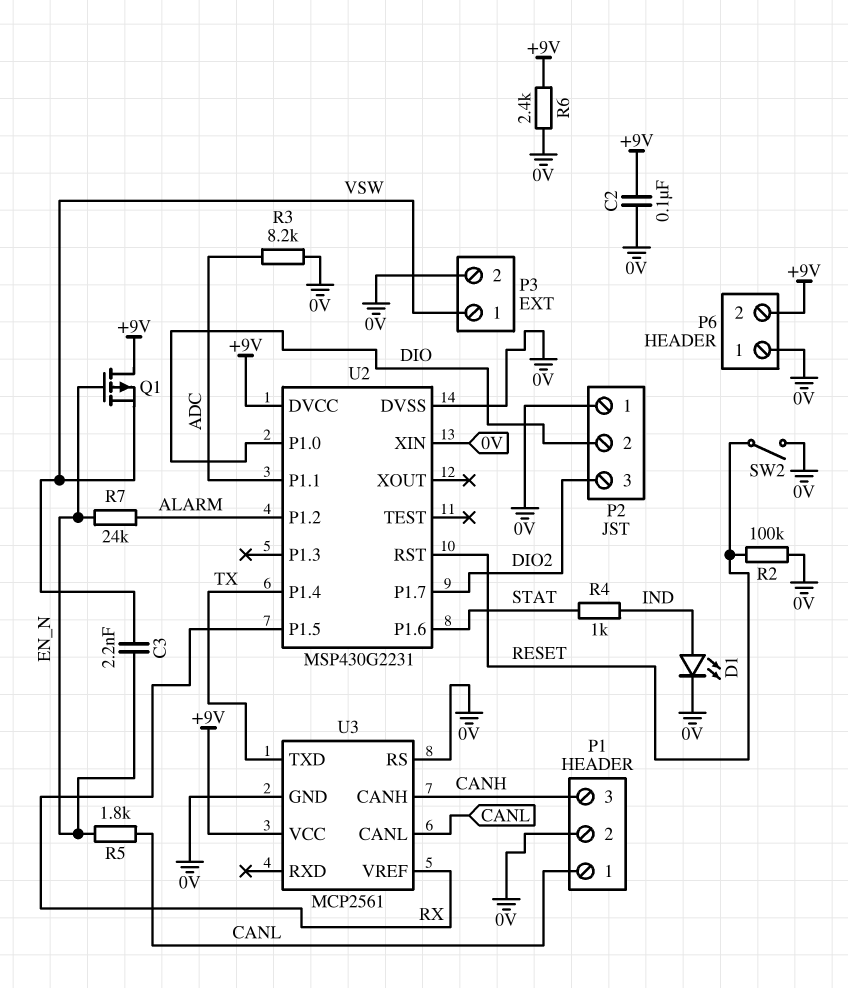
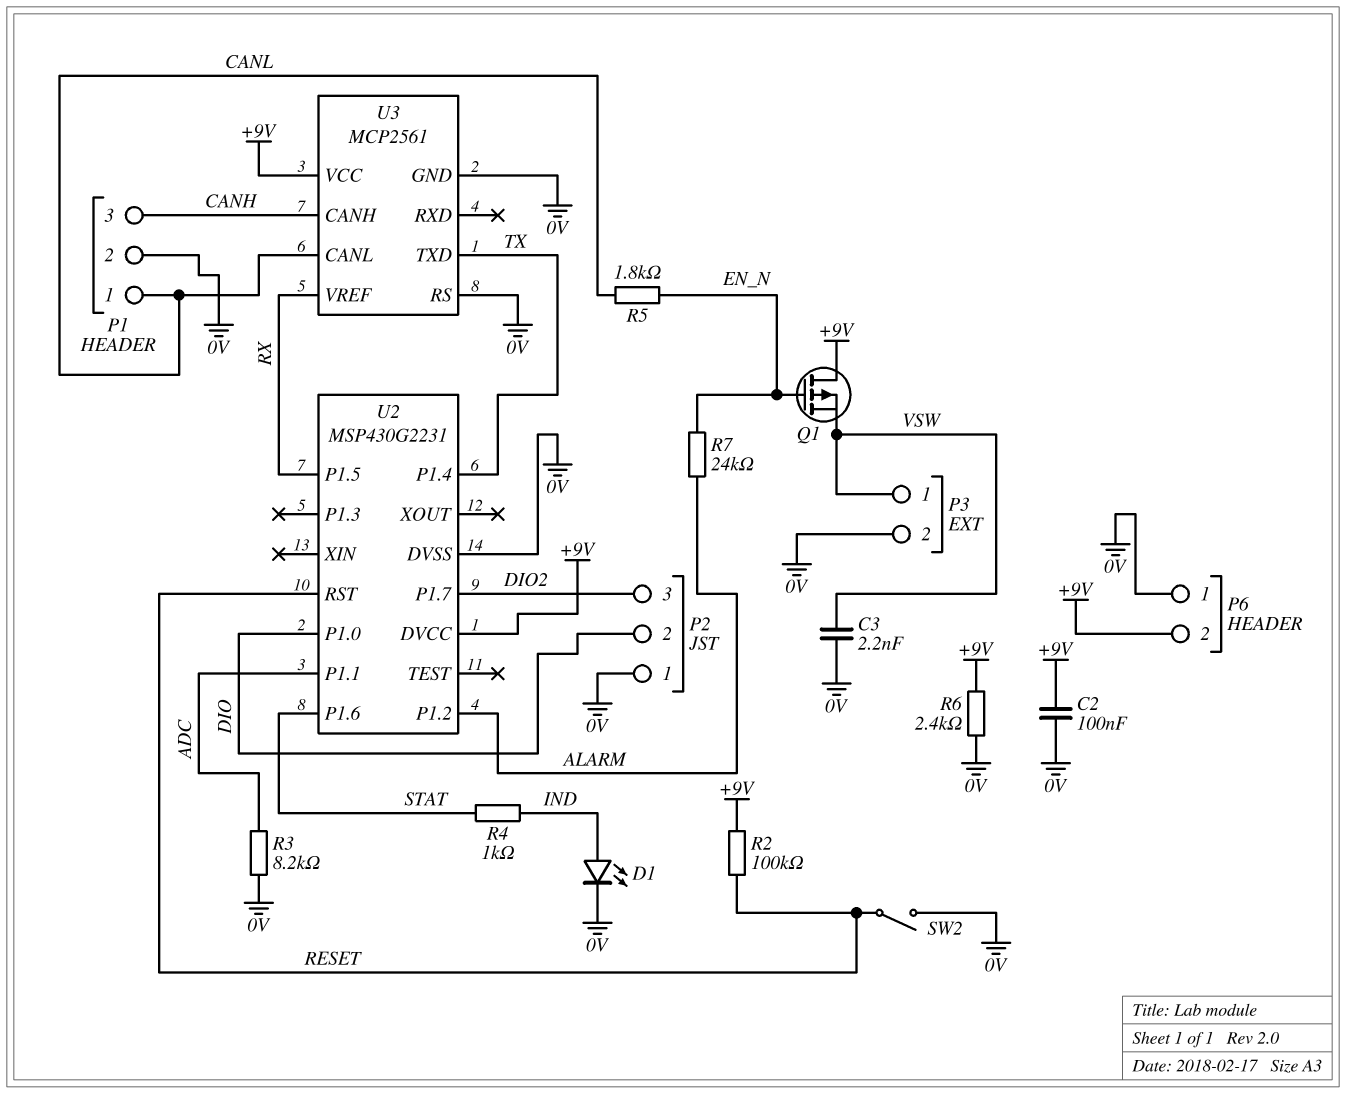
C3: 2.2nF (EN_N, VSW) -> 2.2nF (0V, VSW)
R2: 100k (0V, RESET) -> 100k (+9V, RESET)
U2 pin XIN: 0V -> none

